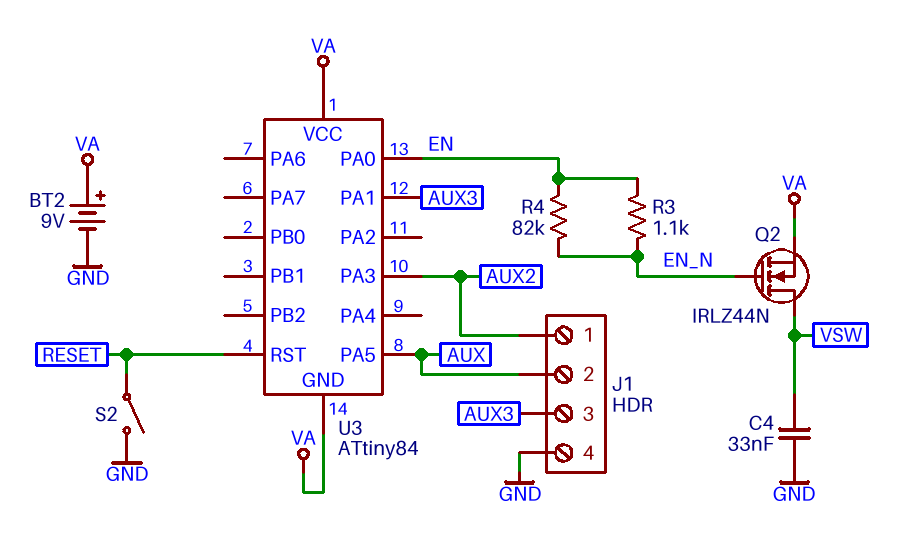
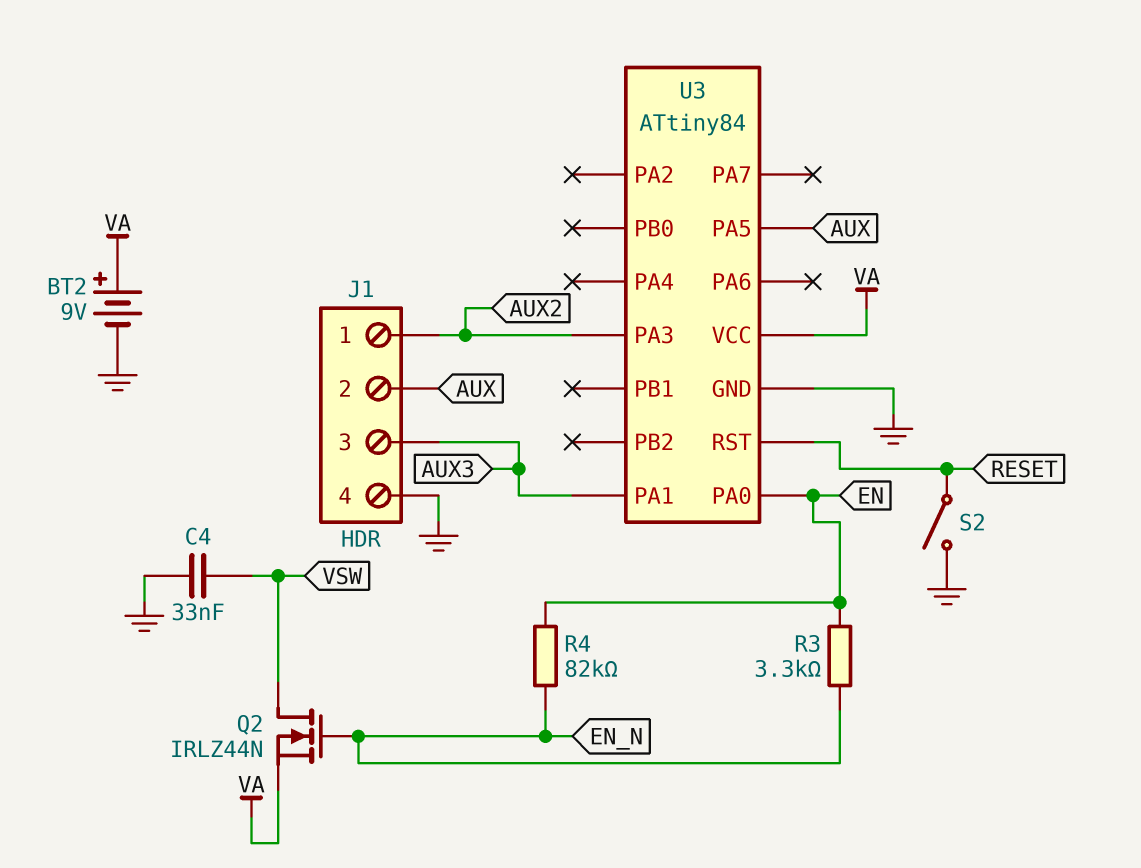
R3: 1.1k (EN, EN_N) -> 3.3k (EN, EN_N)
U3 pin GND: VA -> GND

